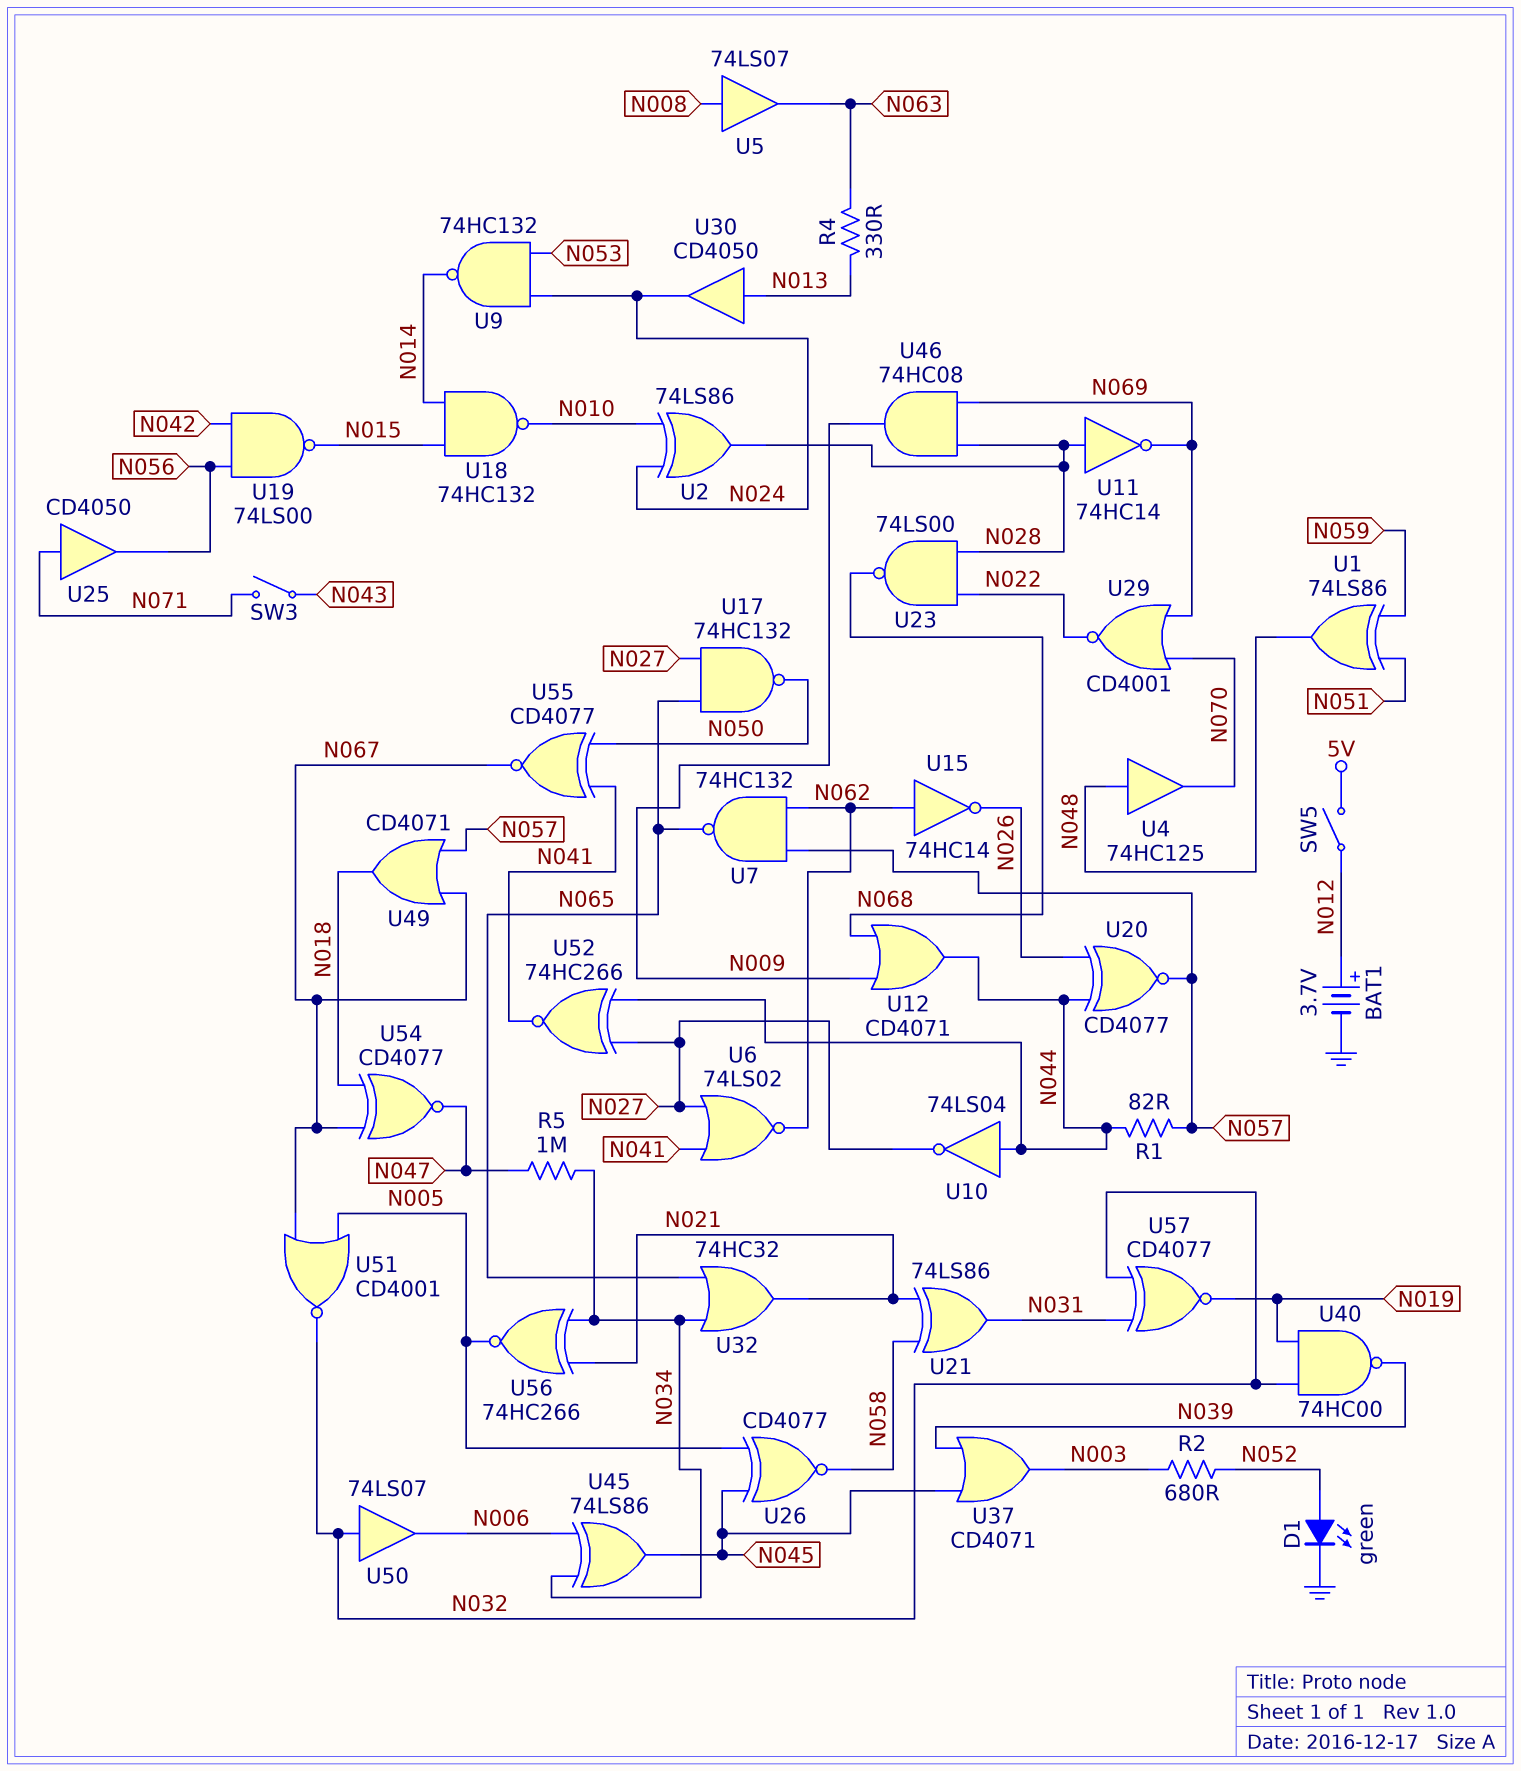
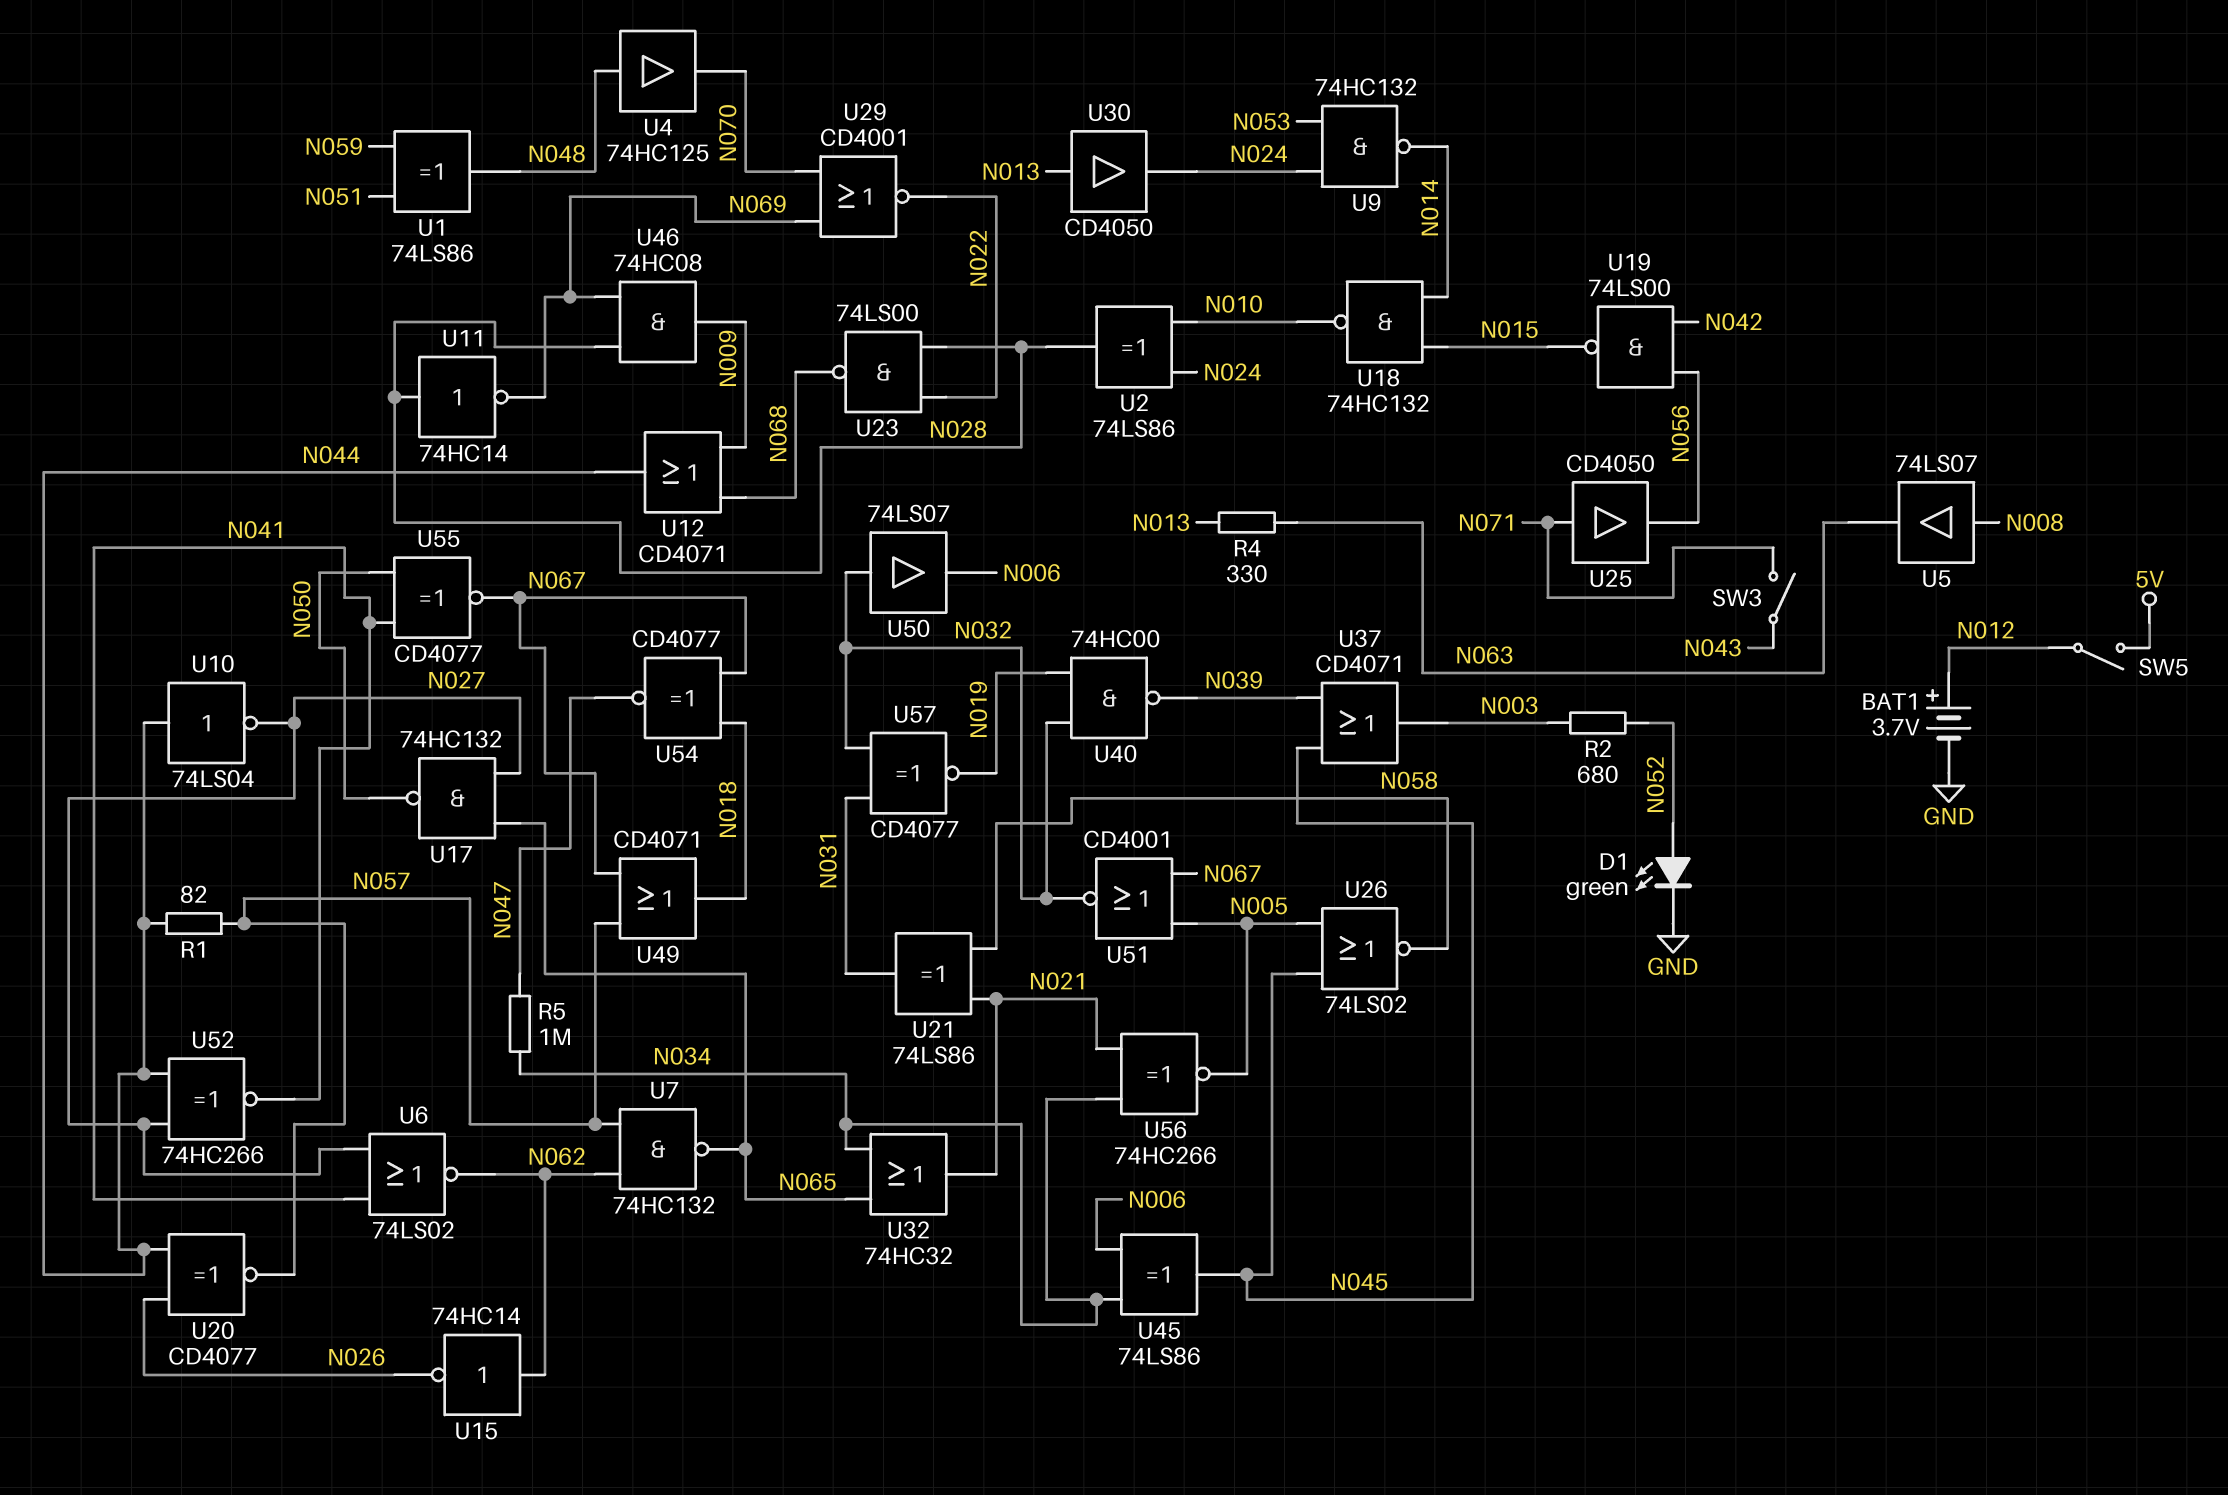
U26: XNOR CD4077 (in N005, in N045, out N058) -> NOR 74LS02 (in N005, in N045, out N058)

